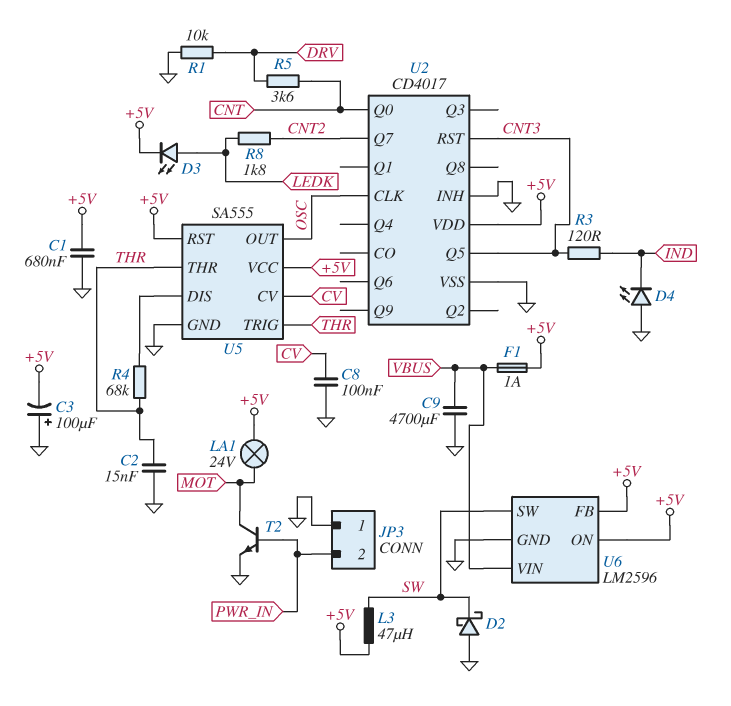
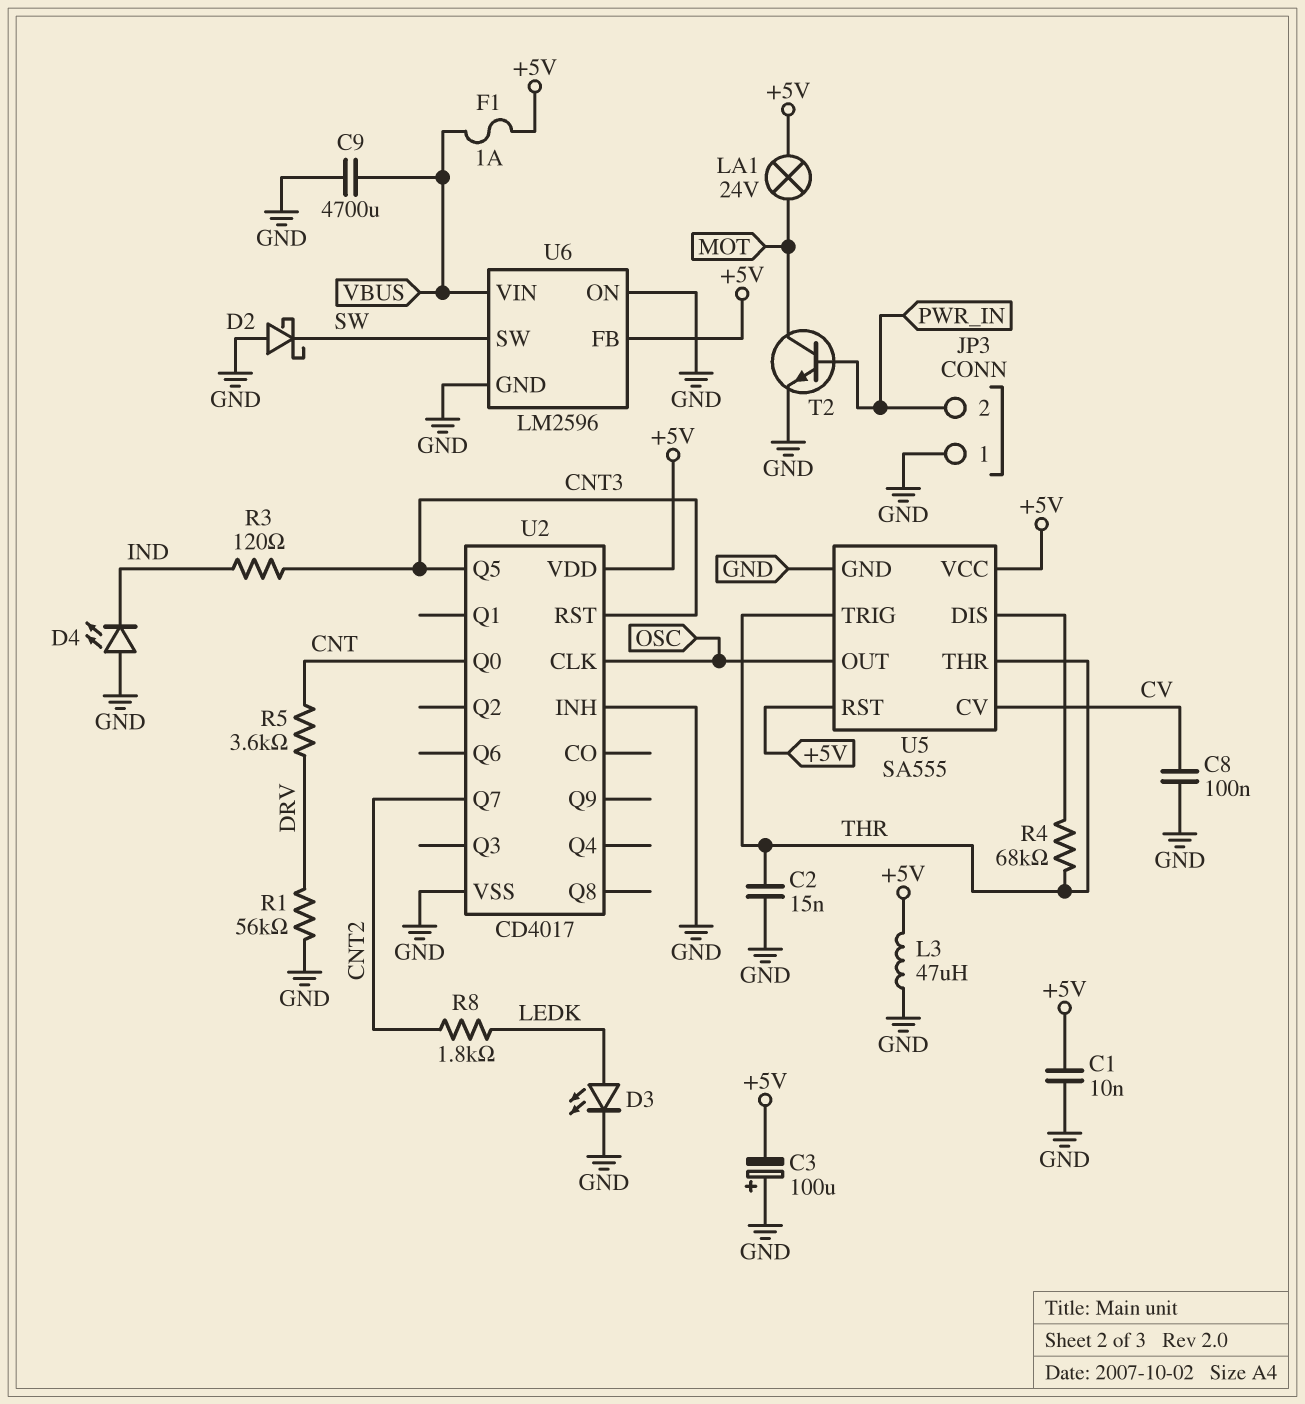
C1: 680nF (+5V, GND) -> 10nF (+5V, GND)
D3: LED (A LEDK, K +5V) -> LED (A LEDK, K GND)
L3: 47uH (+5V, SW) -> 47uH (+5V, GND)
R1: 10k (DRV, GND) -> 56k (DRV, GND)
U6 pin ON: +5V -> GND

